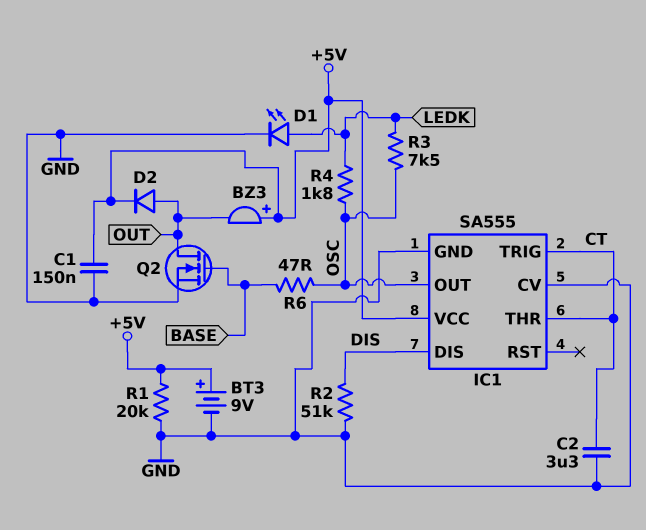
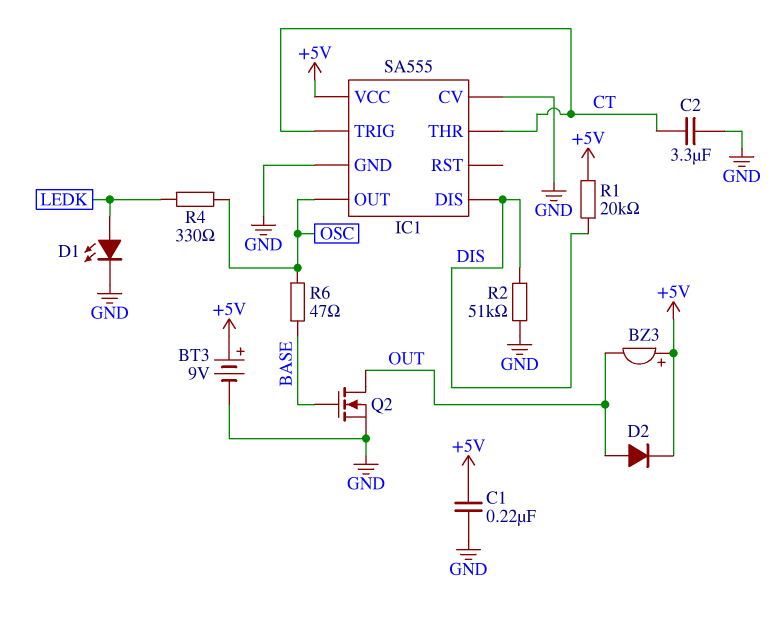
C1: 150nF (+5V, GND) -> 220nF (+5V, GND)
R1: 20k (+5V, GND) -> 20k (+5V, DIS)
R3: 7.5k (LEDK, OSC) -> none
R4: 1.8k (LEDK, OSC) -> 330 (LEDK, OSC)

